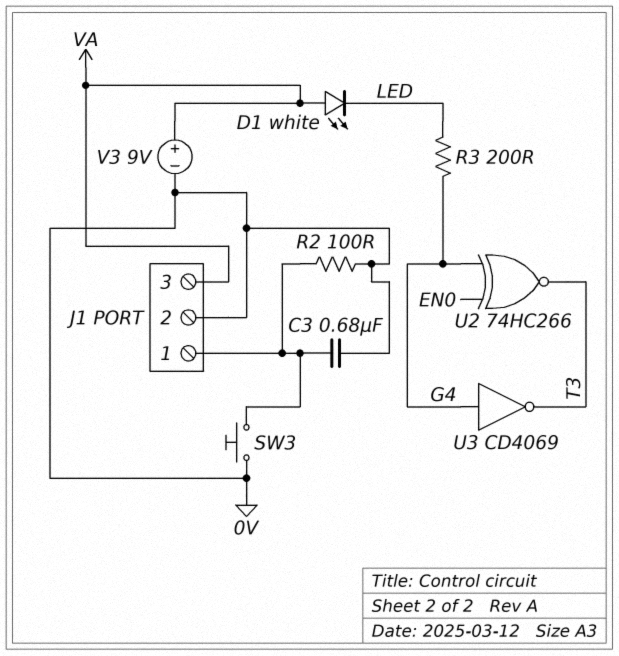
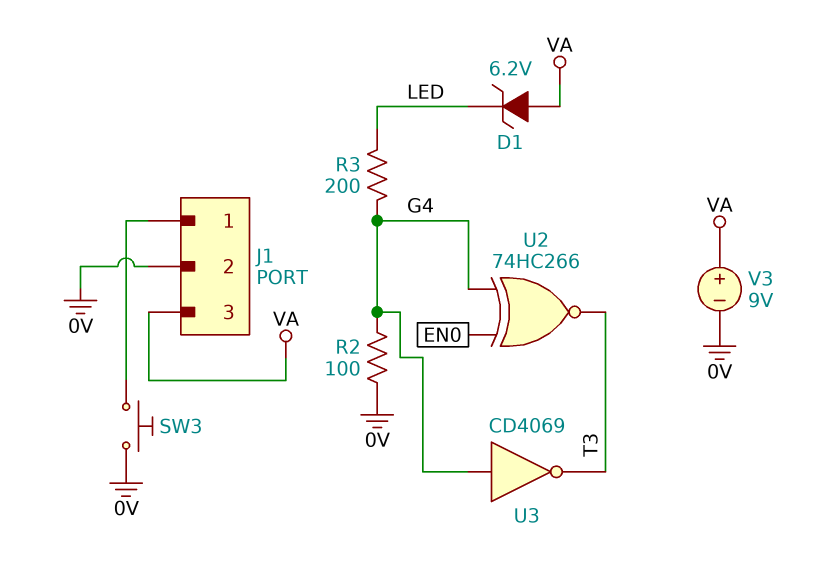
C3: 680nF (0V, J1/1) -> none
D1: LED white (A VA, K LED) -> zener 6.2V (A VA, K LED)
R2: 100 (0V, J1/1) -> 100 (0V, G4)

